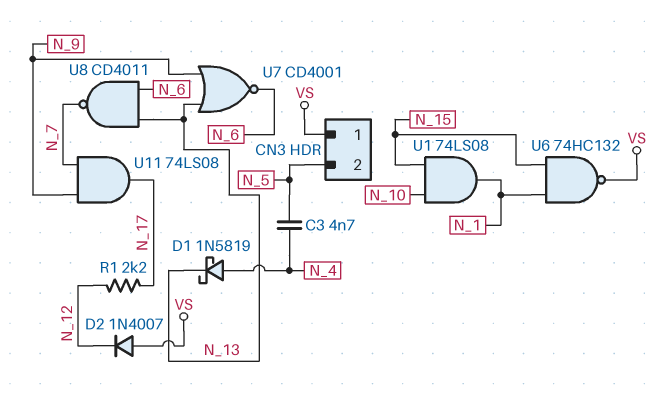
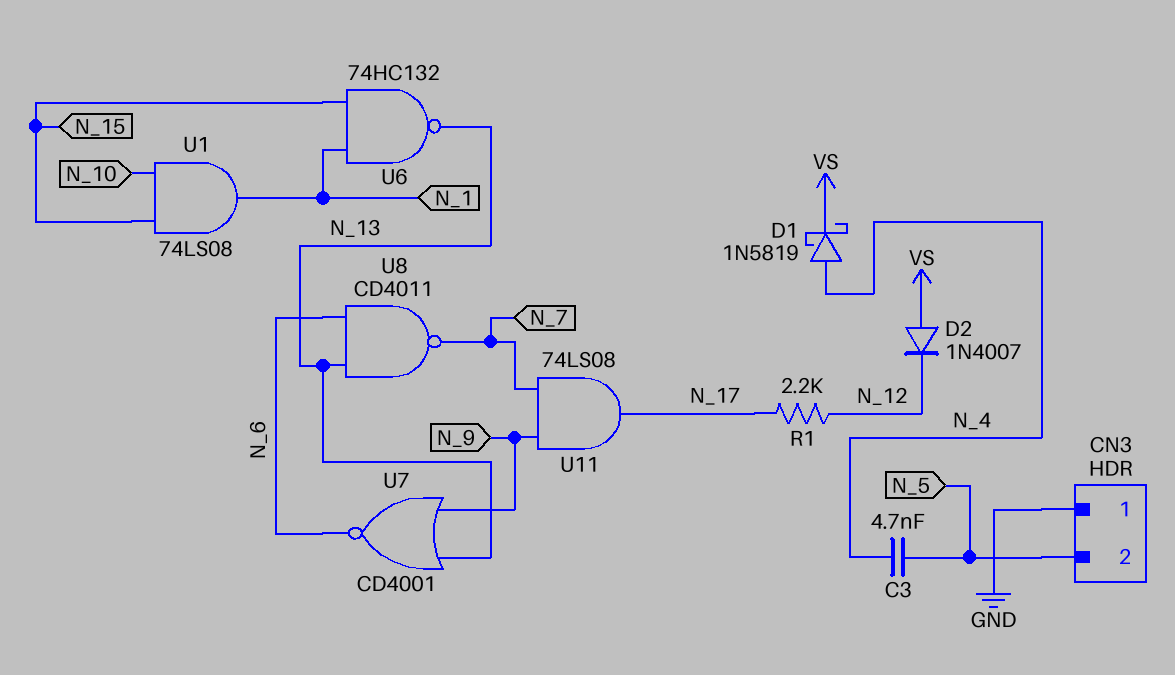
CN3 pin 1: VS -> GND
D1: schottky 1N5819 (A N_4, K N_13) -> schottky 1N5819 (A N_4, K VS)
U6: NAND 74HC132 (in N_1, in N_15, out VS) -> NAND 74HC132 (in N_1, in N_15, out N_13)

